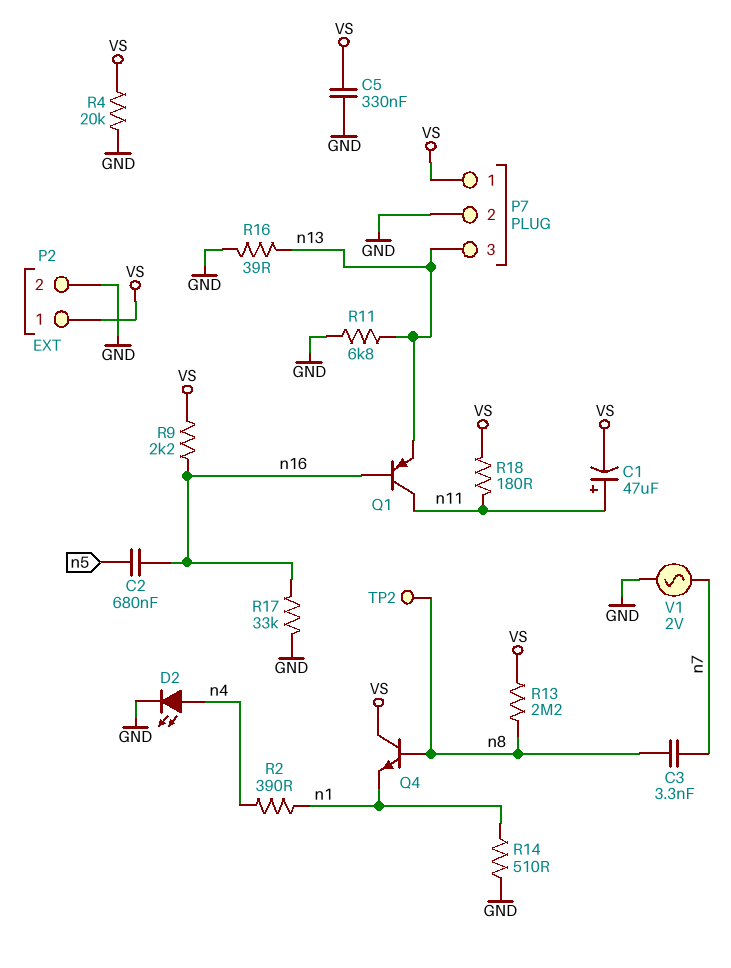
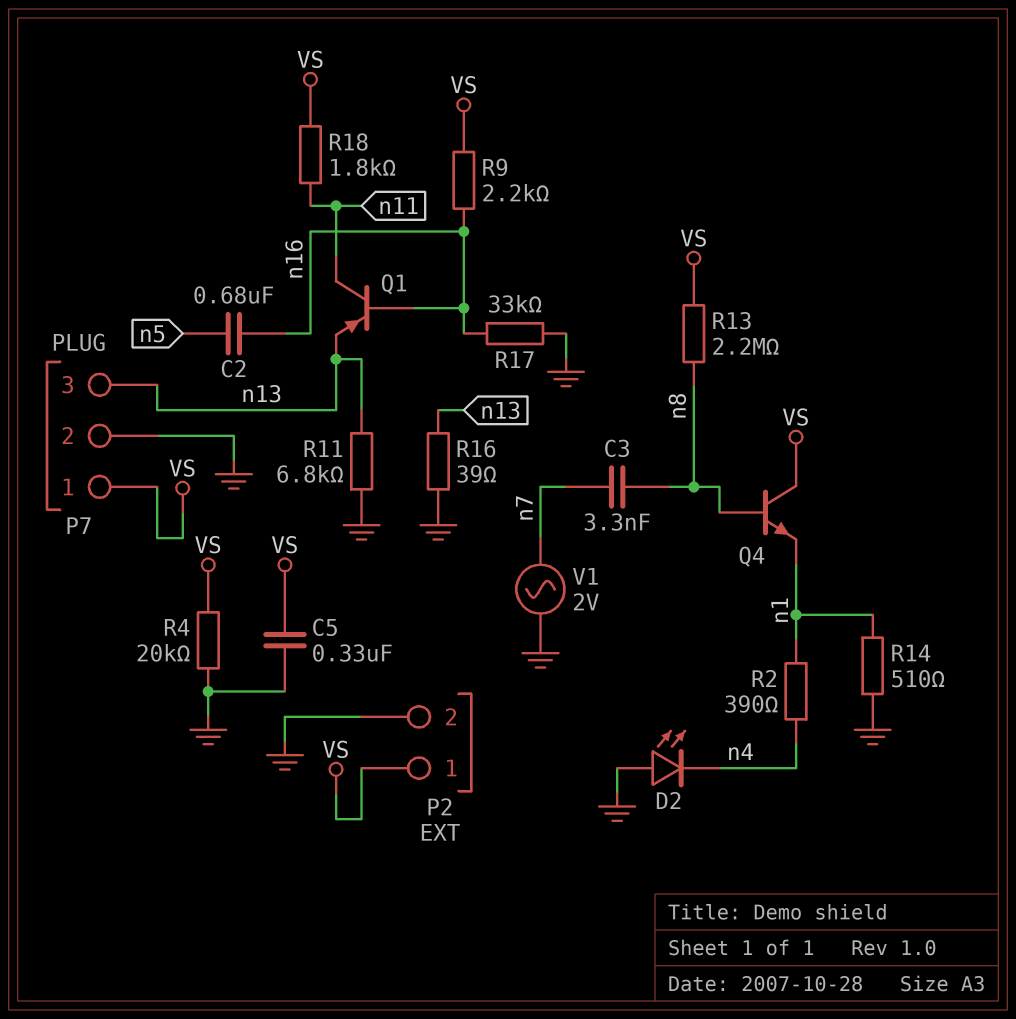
C1: 47uF (plus n11, minus VS) -> none
D2: LED (A n4, K GND) -> LED (A GND, K n4)
R18: 180 (VS, n11) -> 1.8k (VS, n11)
TP2: test point (n8) -> none

